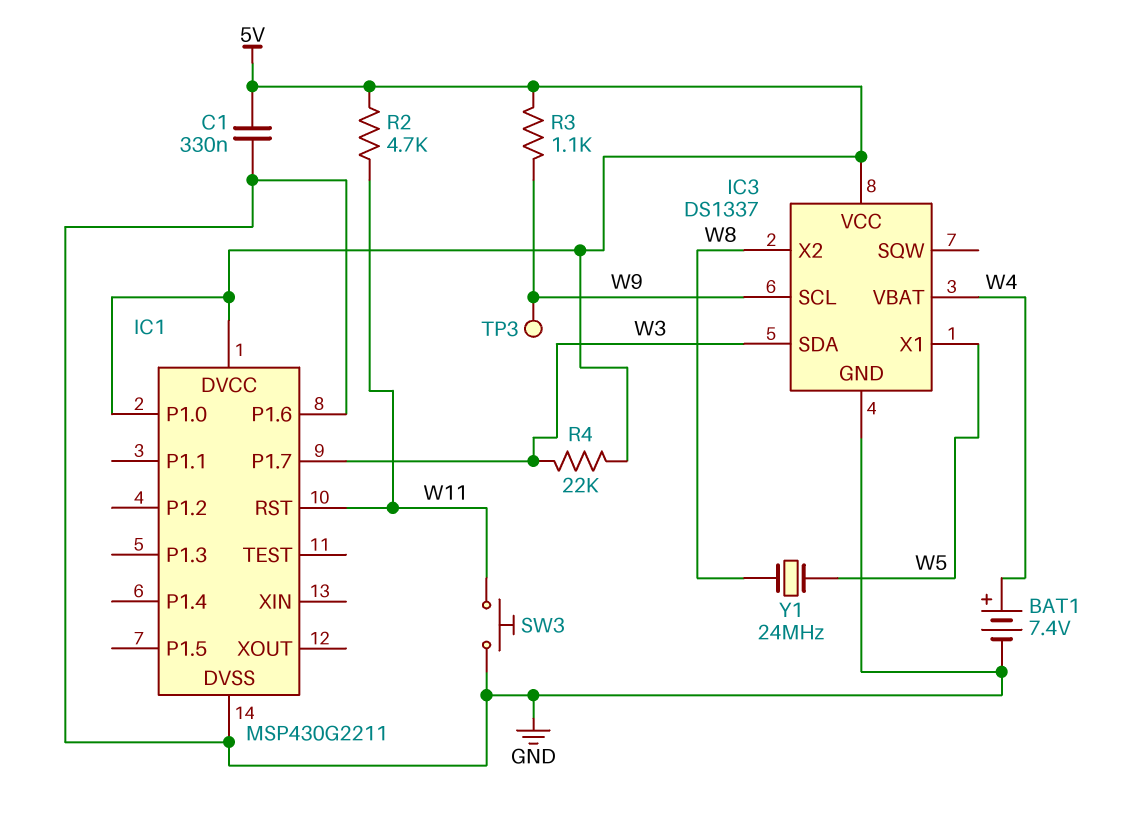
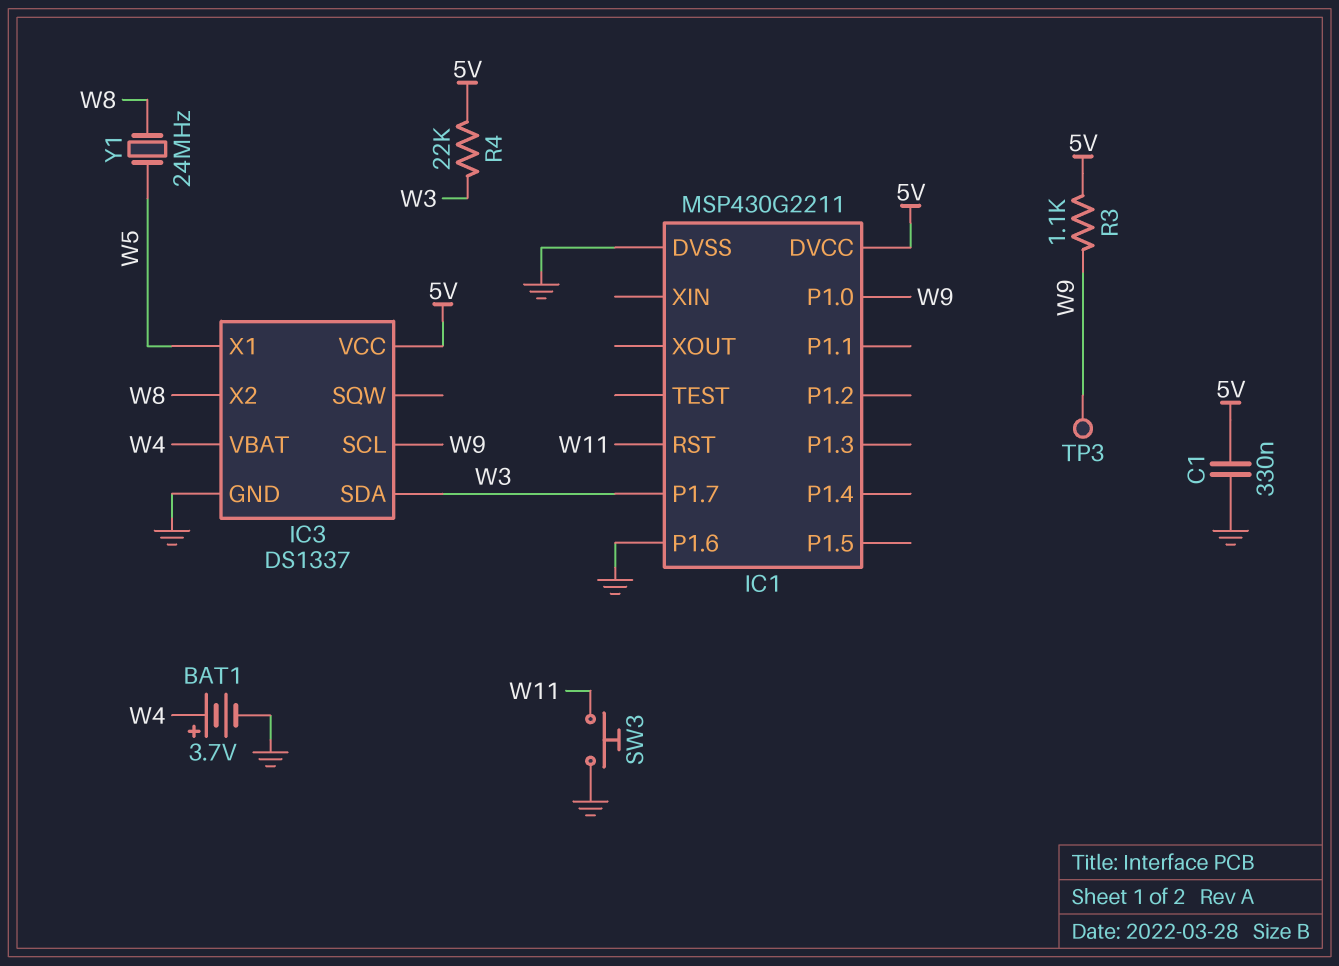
BAT1: 7.4V (plus W4, minus GND) -> 3.7V (plus W4, minus GND)
IC1 pin P1.0: 5V -> W9
R2: 4.7k (5V, W11) -> none

